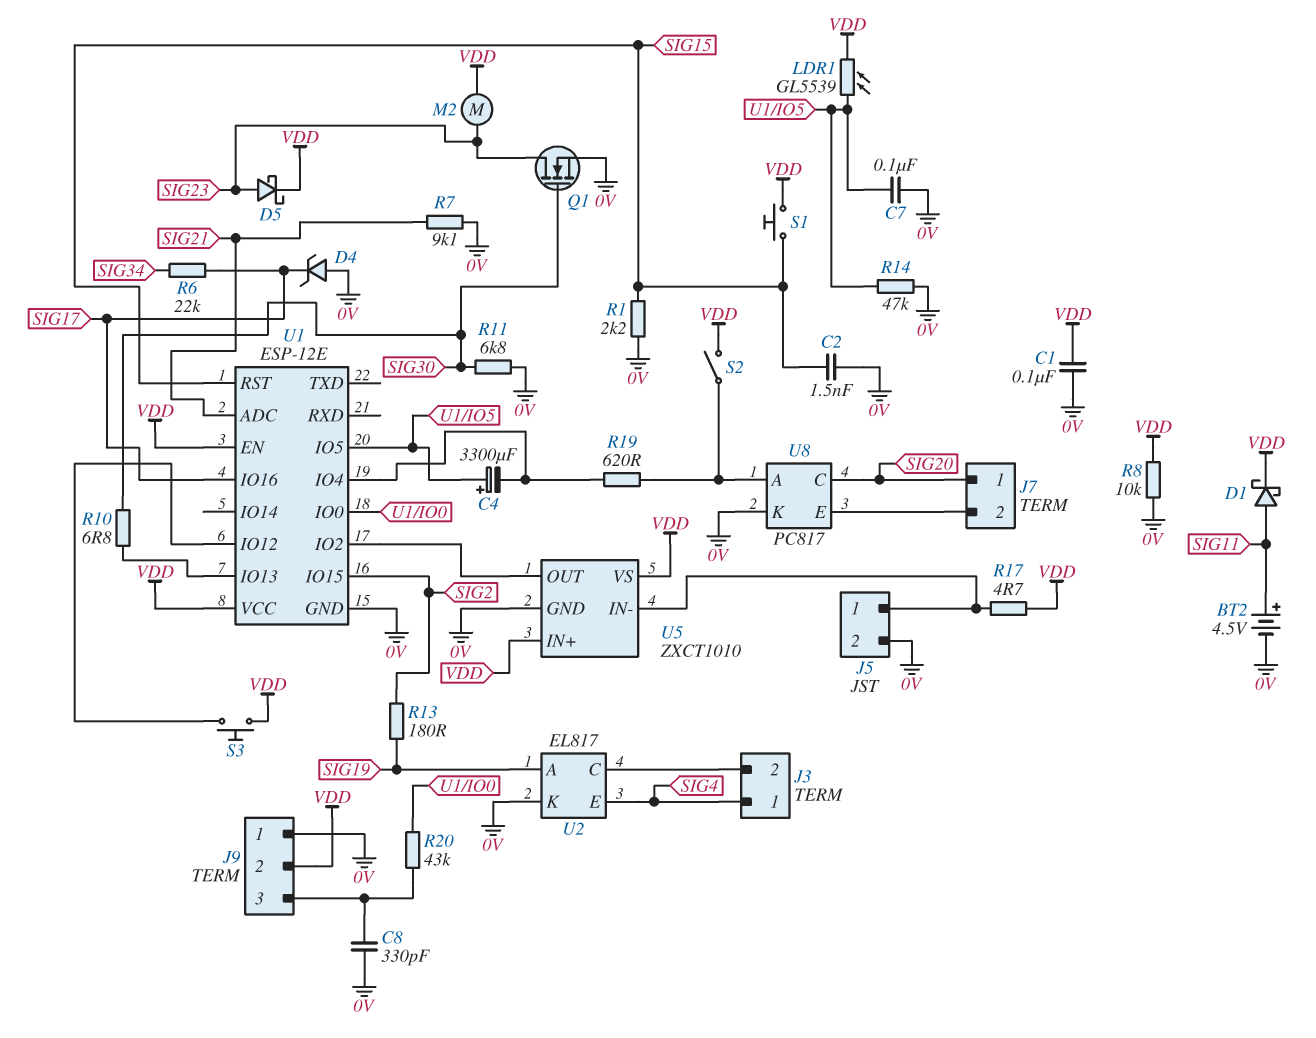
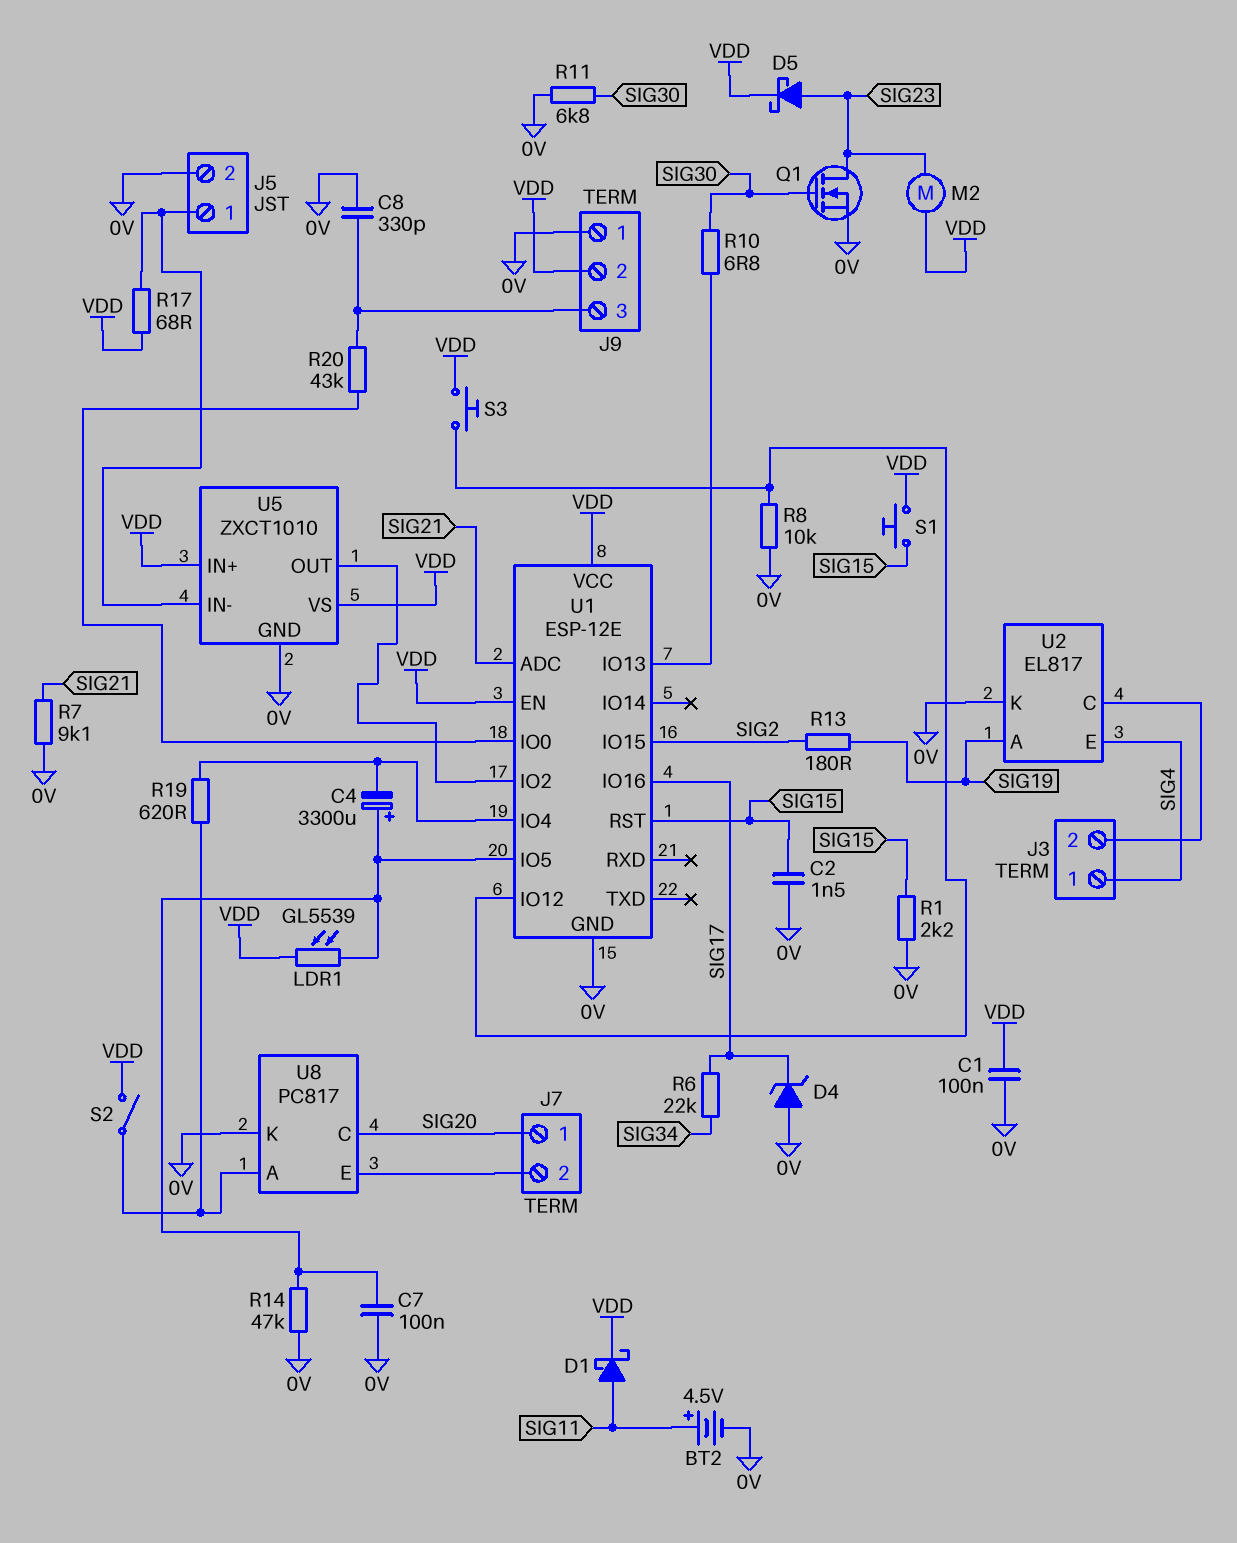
R8: 10k (0V, VDD) -> 10k (0V, U1/IO12)
R17: 4.7 (J5/1, VDD) -> 68 (J5/1, VDD)

